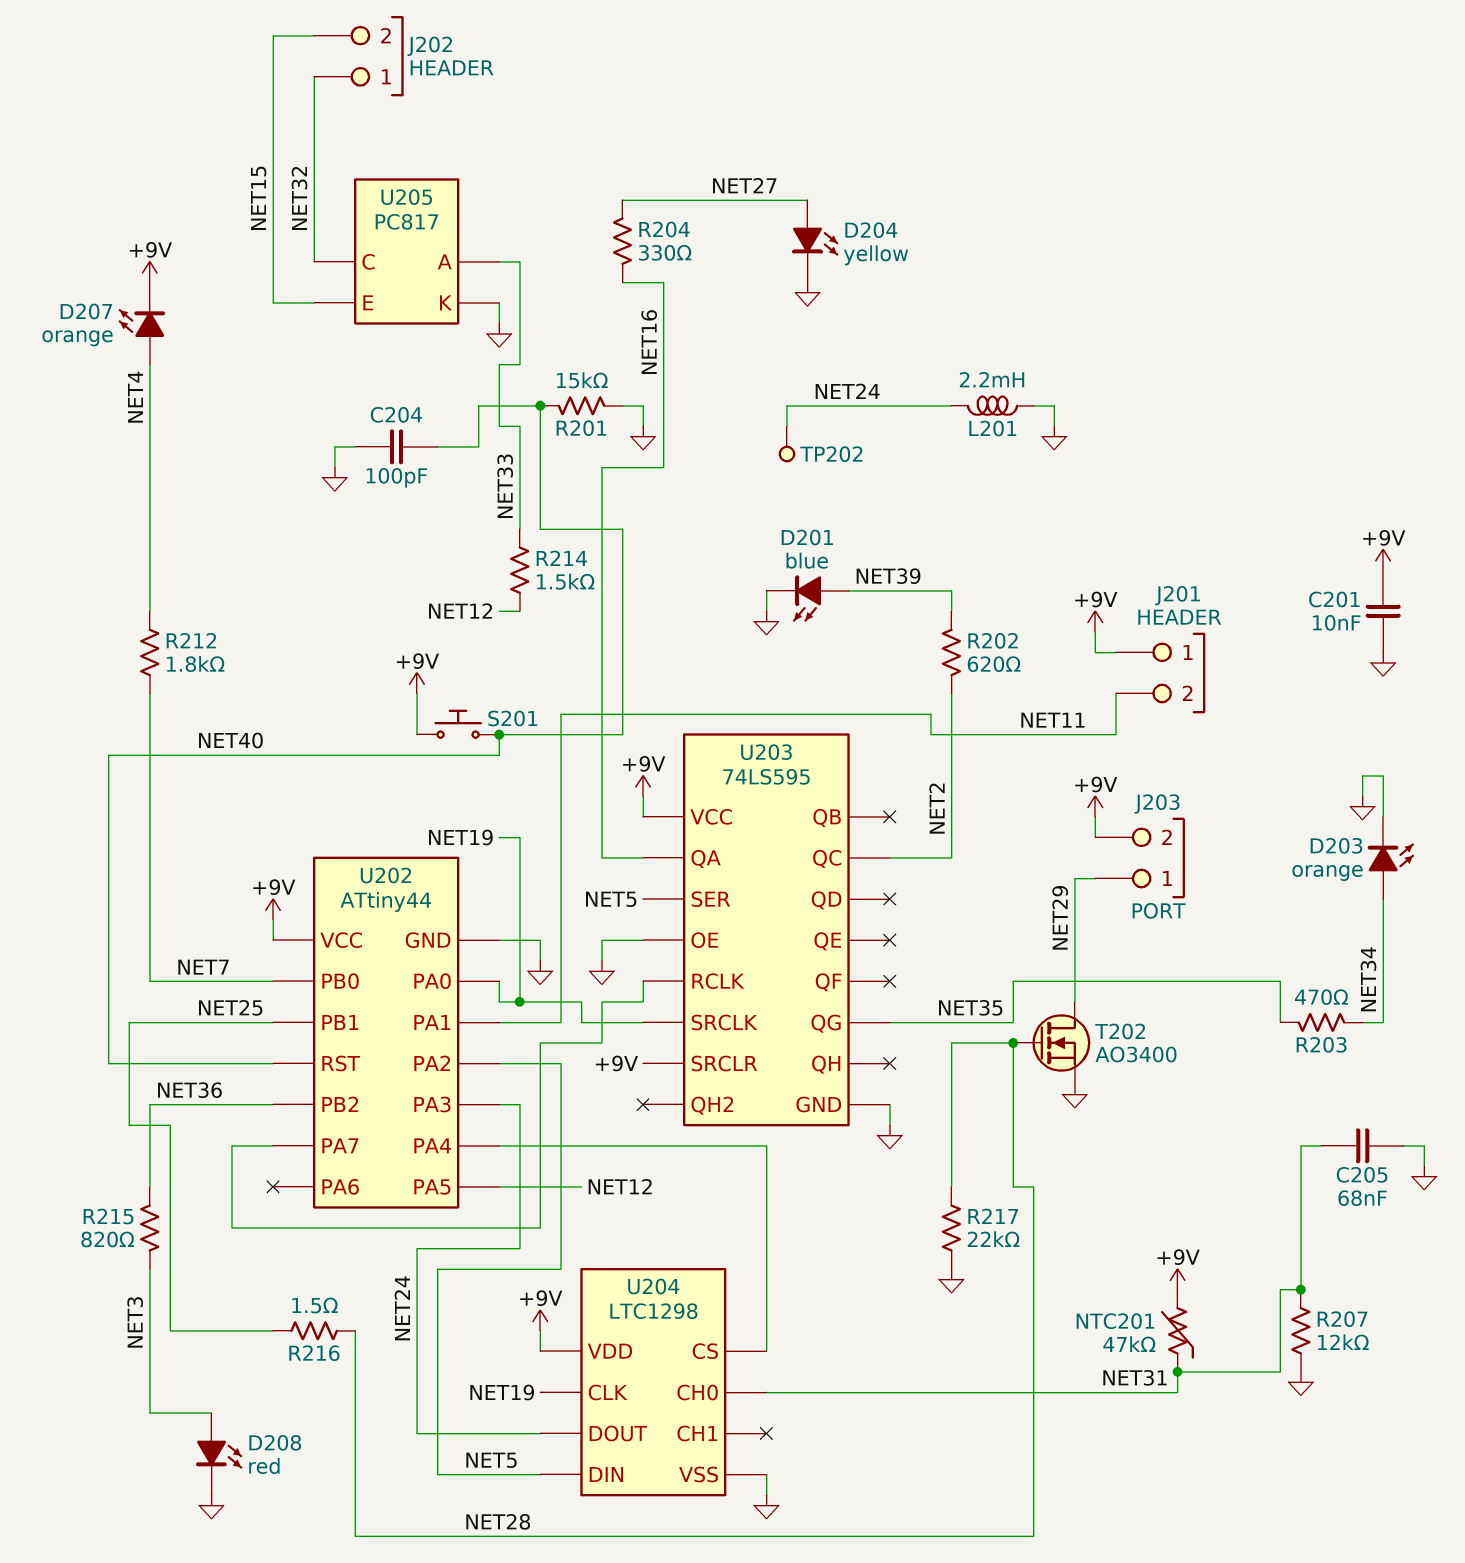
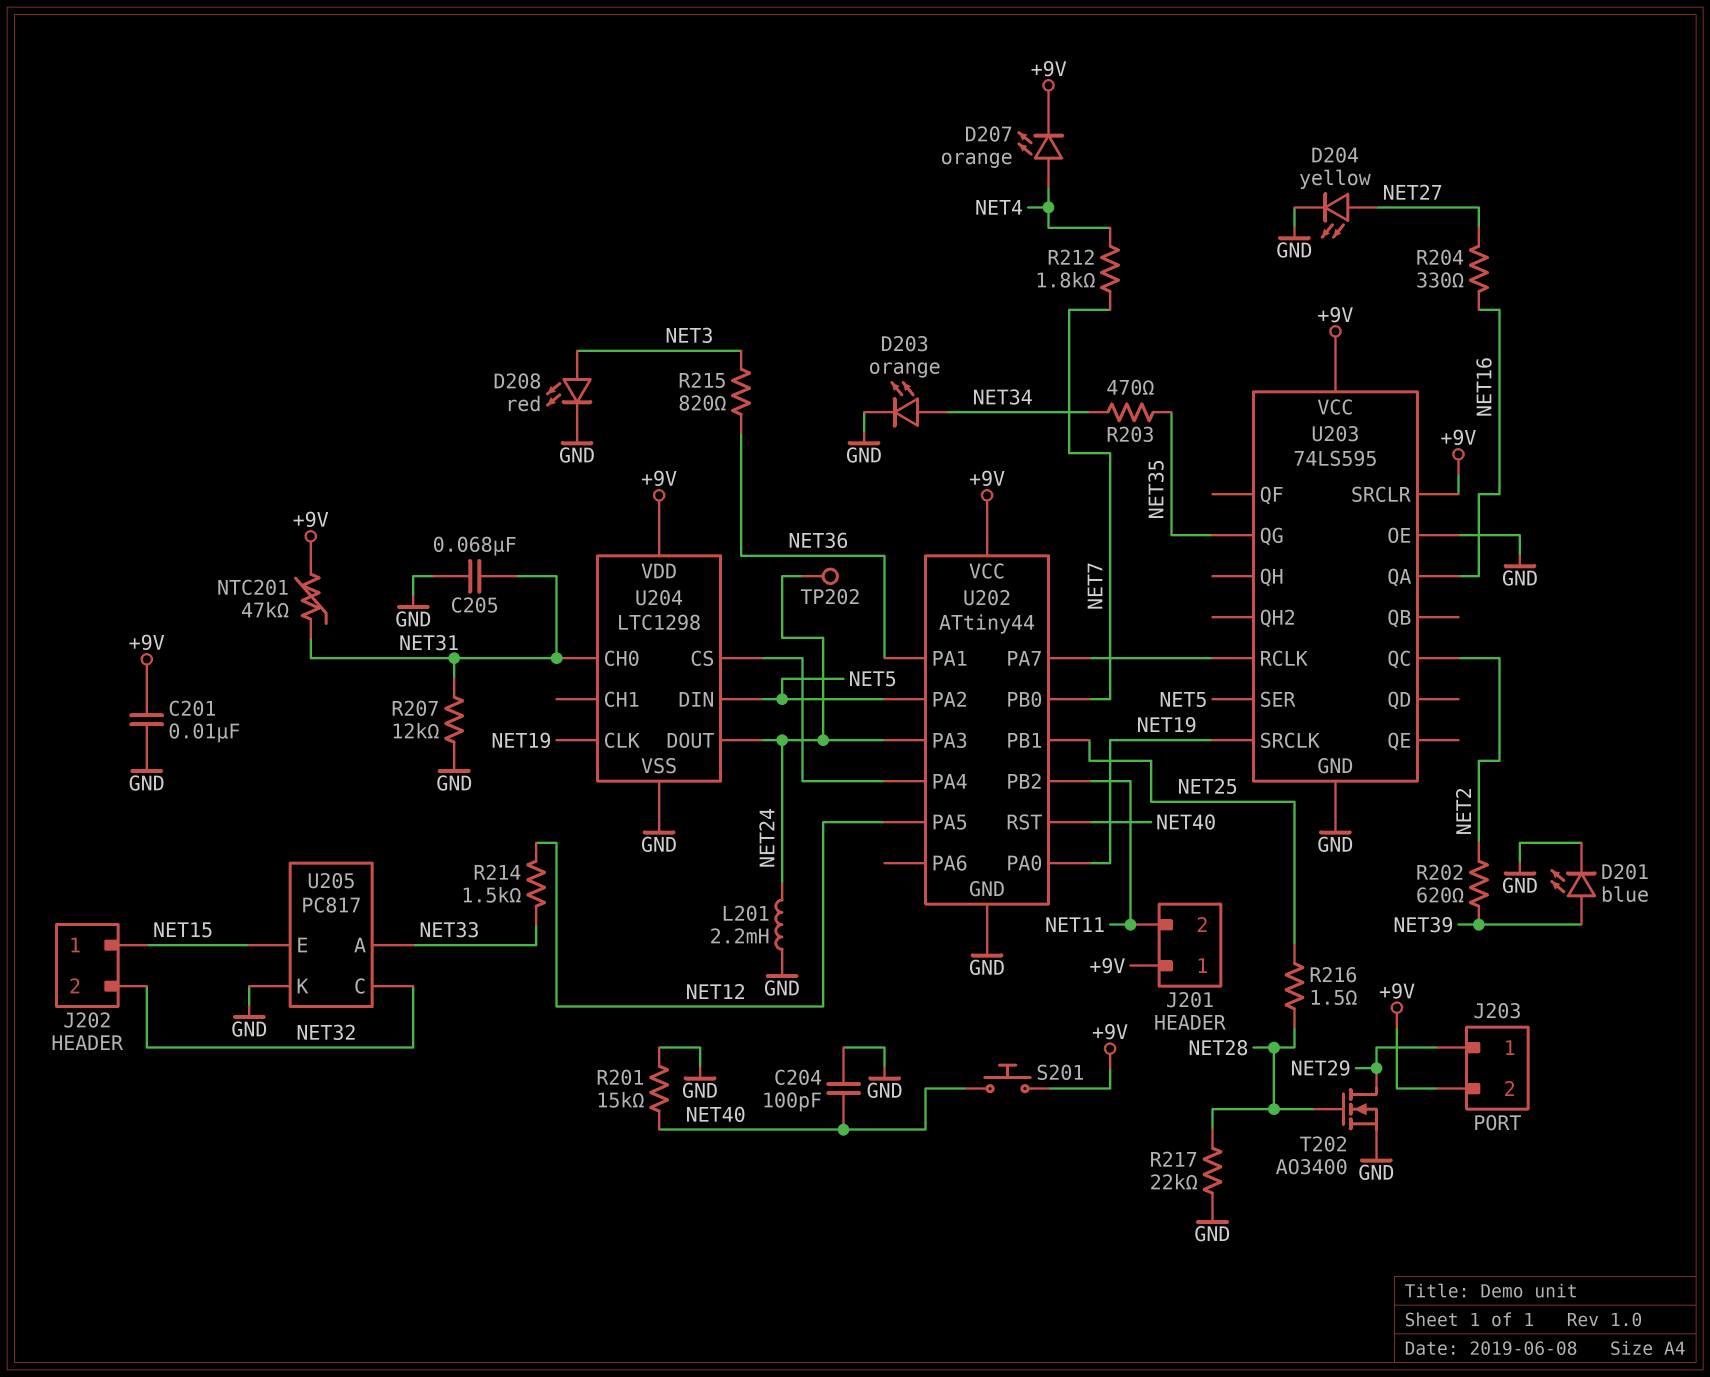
J202 pin 1: NET32 -> NET15
J202 pin 2: NET15 -> NET32
U202 pin PA1: NET11 -> NET36
U202 pin PB2: NET36 -> NET11

